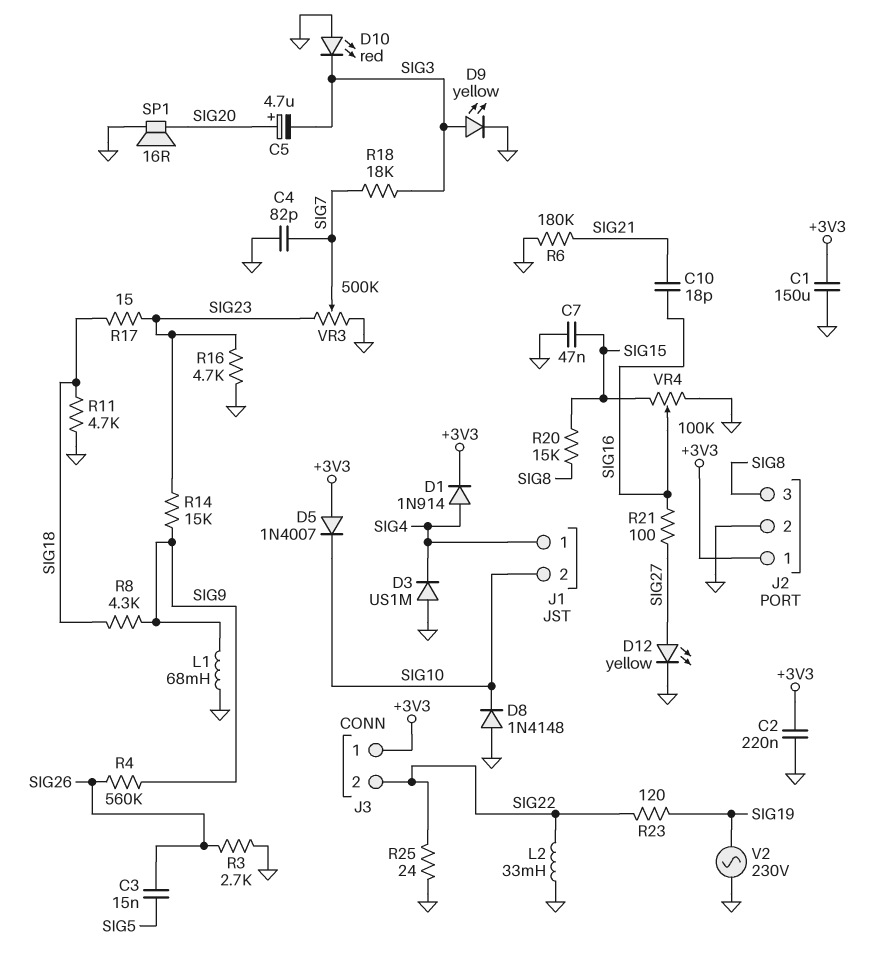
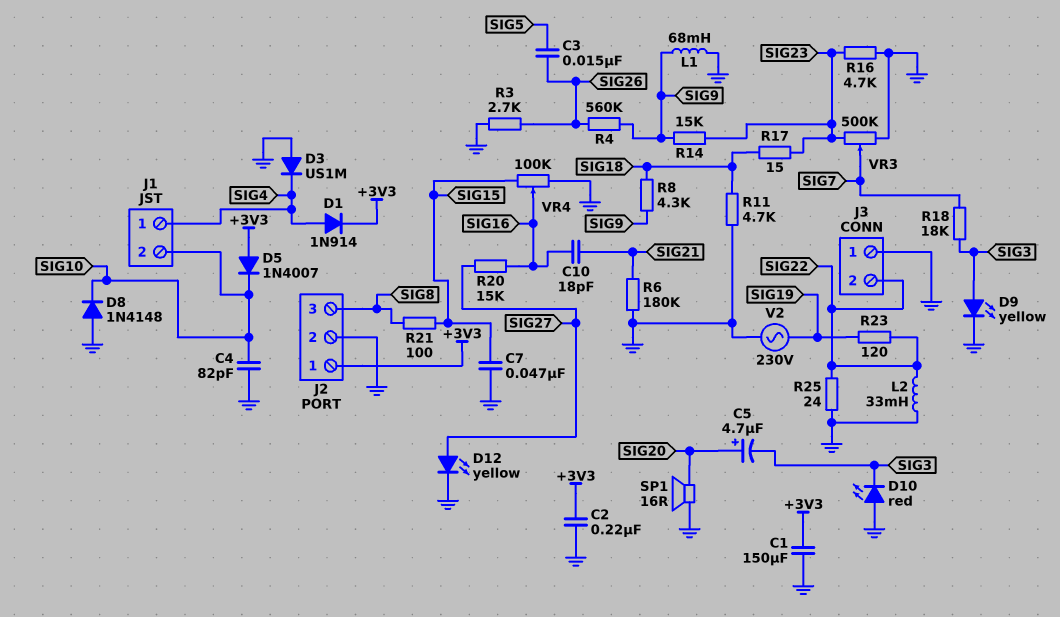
C4: 82pF (GND, SIG7) -> 82pF (GND, SIG10)
J3 pin 1: +3V3 -> GND
R20: 15k (SIG8, SIG15) -> 15k (SIG16, SIG27)
R21: 100 (SIG16, SIG27) -> 100 (SIG8, SIG15)

